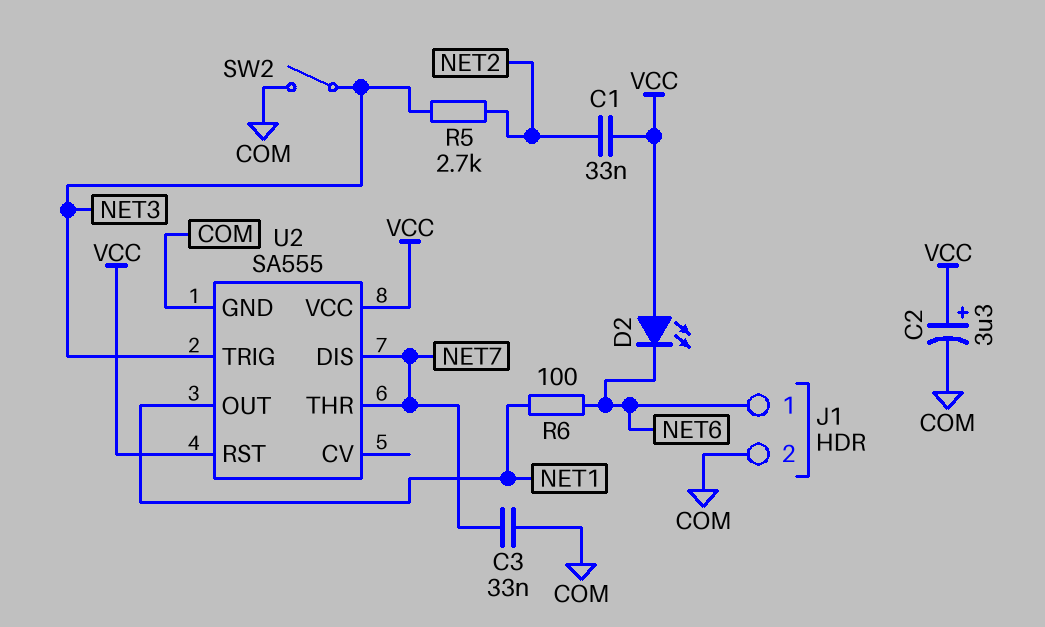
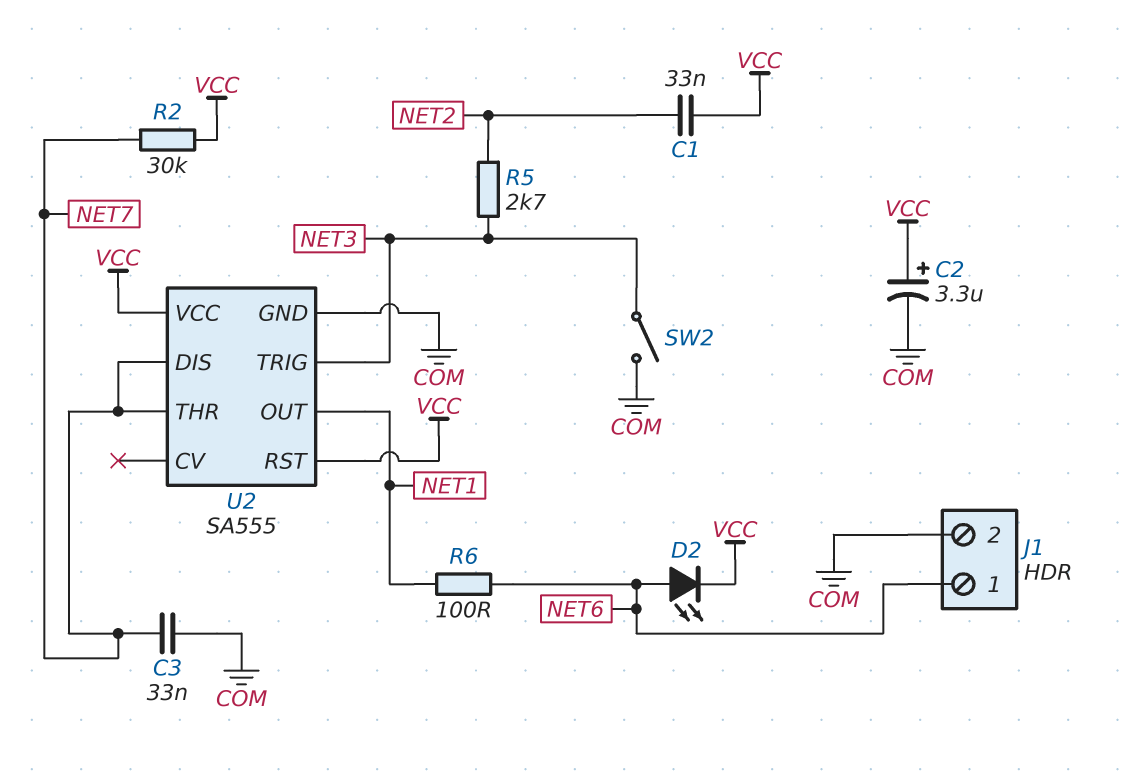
D2: LED (A VCC, K NET6) -> LED (A NET6, K VCC)
R2: none -> 30k (NET7, VCC)

